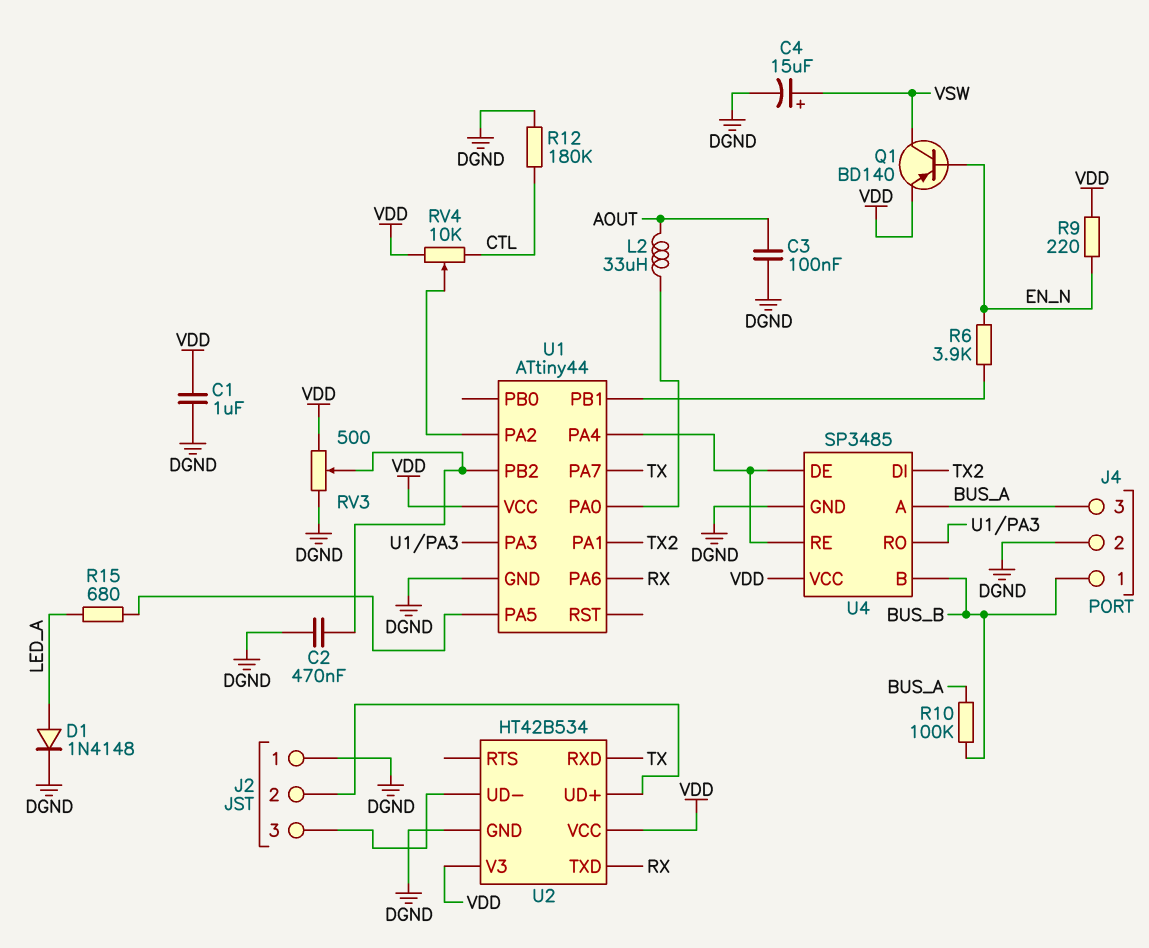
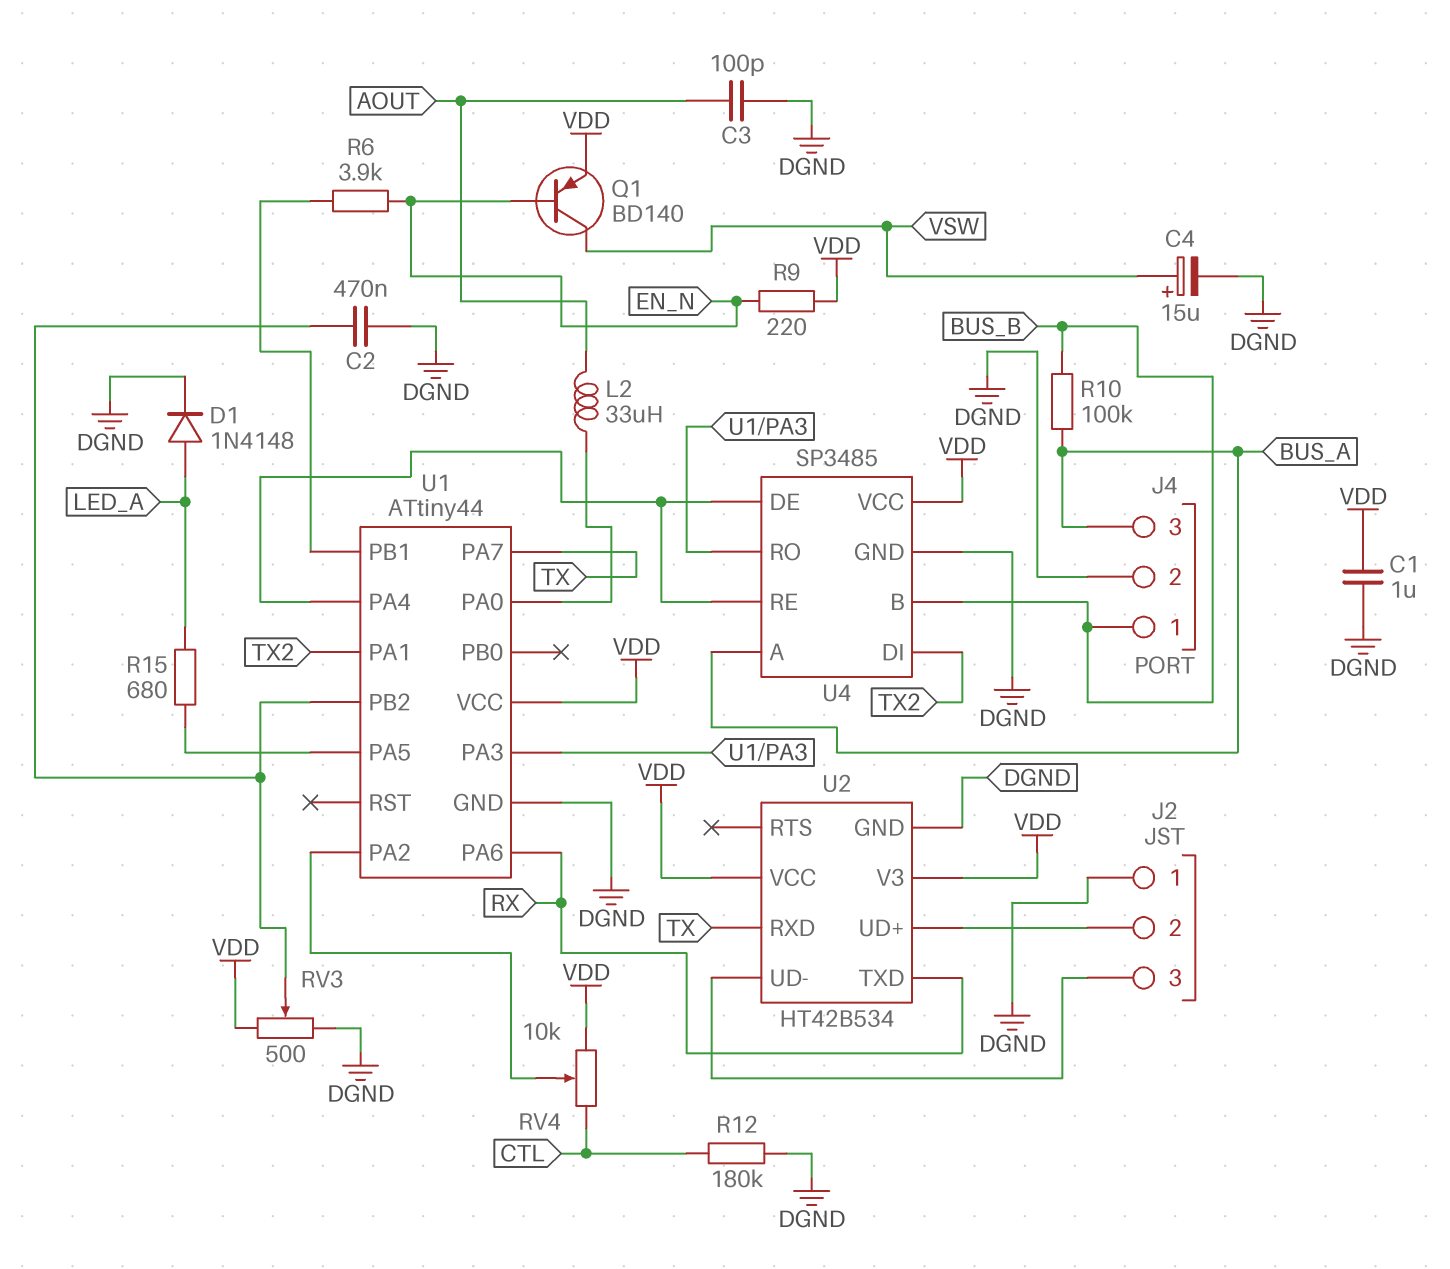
C3: 100nF (AOUT, DGND) -> 100pF (AOUT, DGND)

